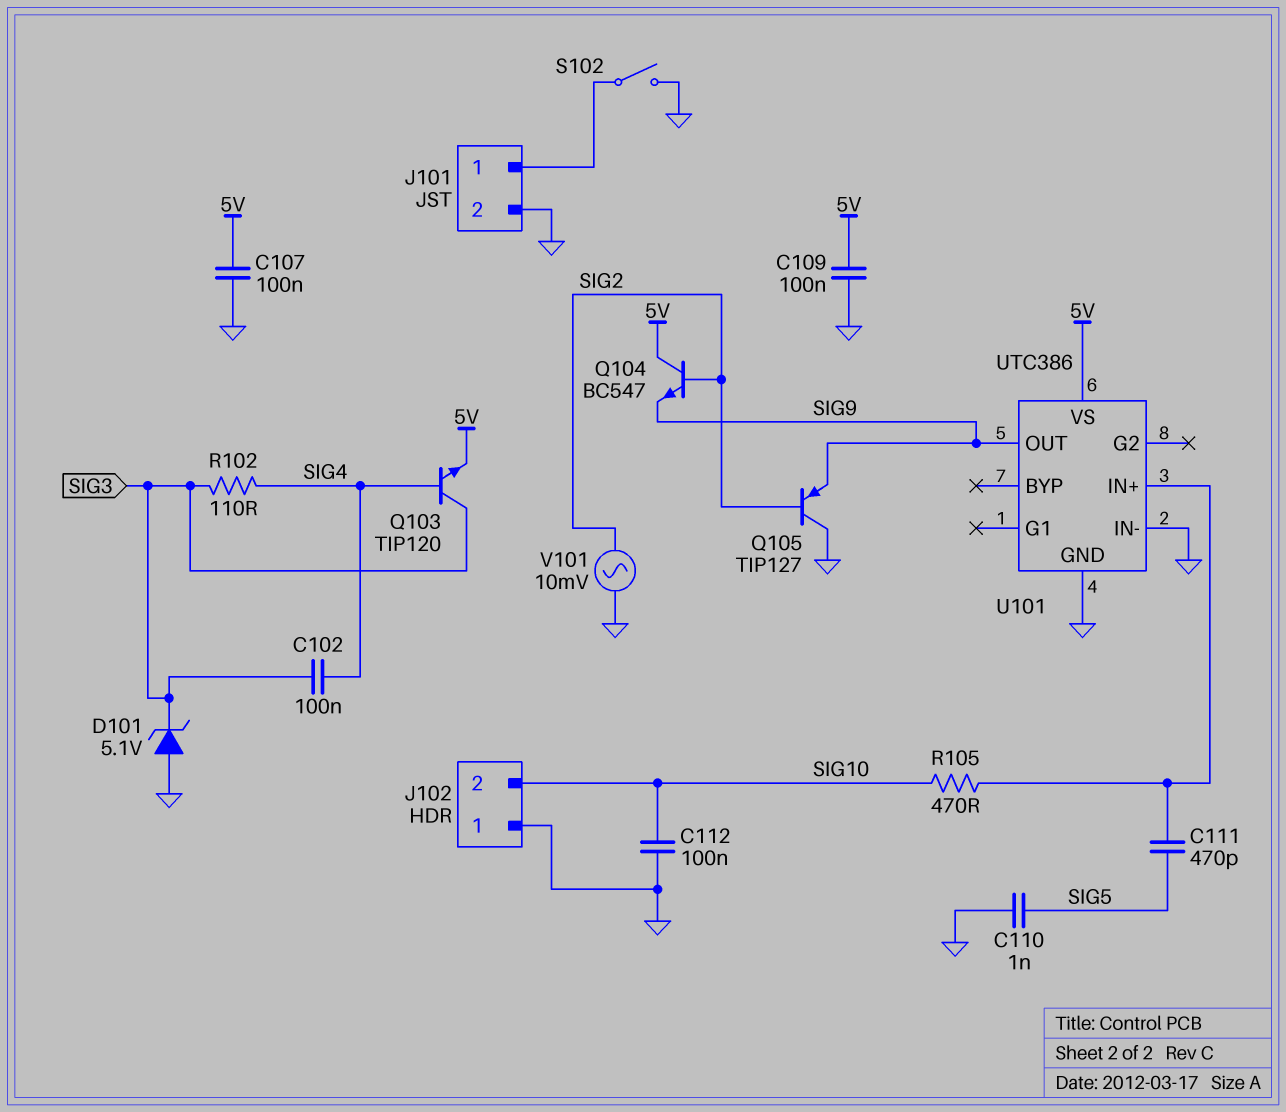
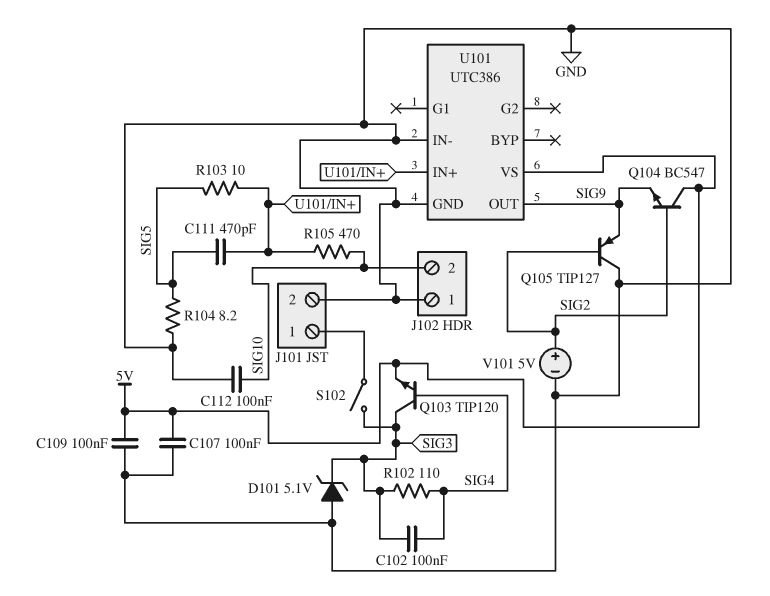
C110: 1nF (GND, SIG5) -> none
R103: none -> 10 (SIG5, U101/IN+)
R104: none -> 8.2 (GND, SIG5)
S102: switch (GND, J101/1) -> switch (J101/1, SIG3)
V101: AC 10mV (GND, SIG2) -> 5V (plus SIG2, minus GND)

